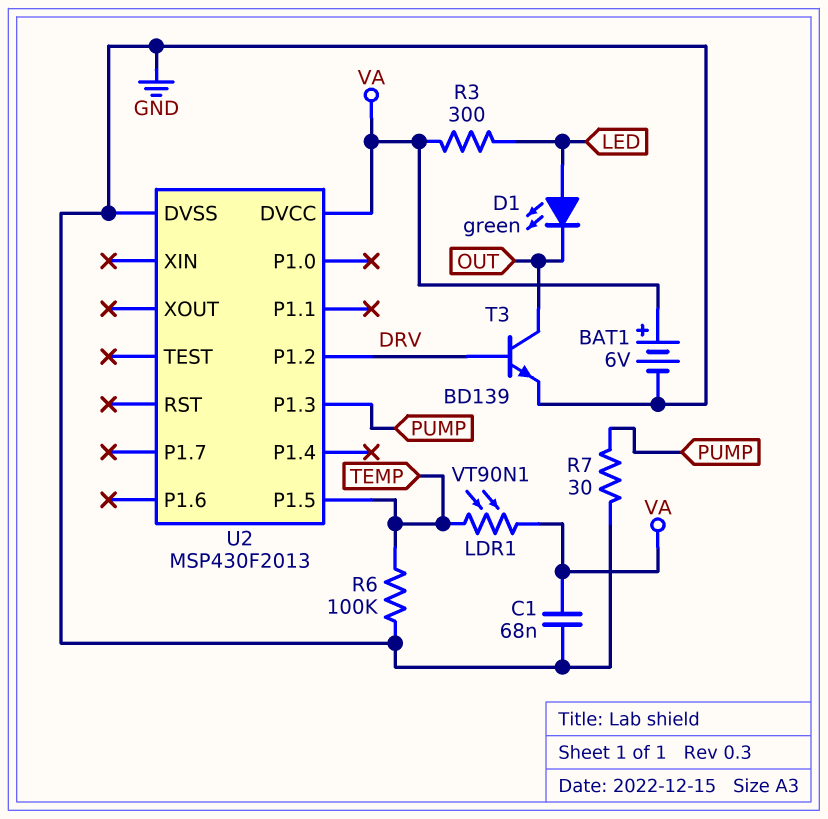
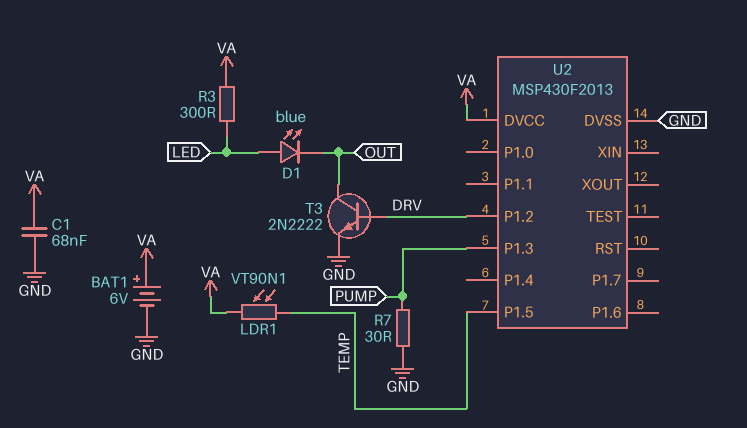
D1: LED green (A LED, K OUT) -> LED blue (A LED, K OUT)
R6: 100k (GND, TEMP) -> none
T3: NPN BD139 (B DRV, C OUT, E GND) -> NPN 2N2222 (B DRV, C OUT, E GND)

